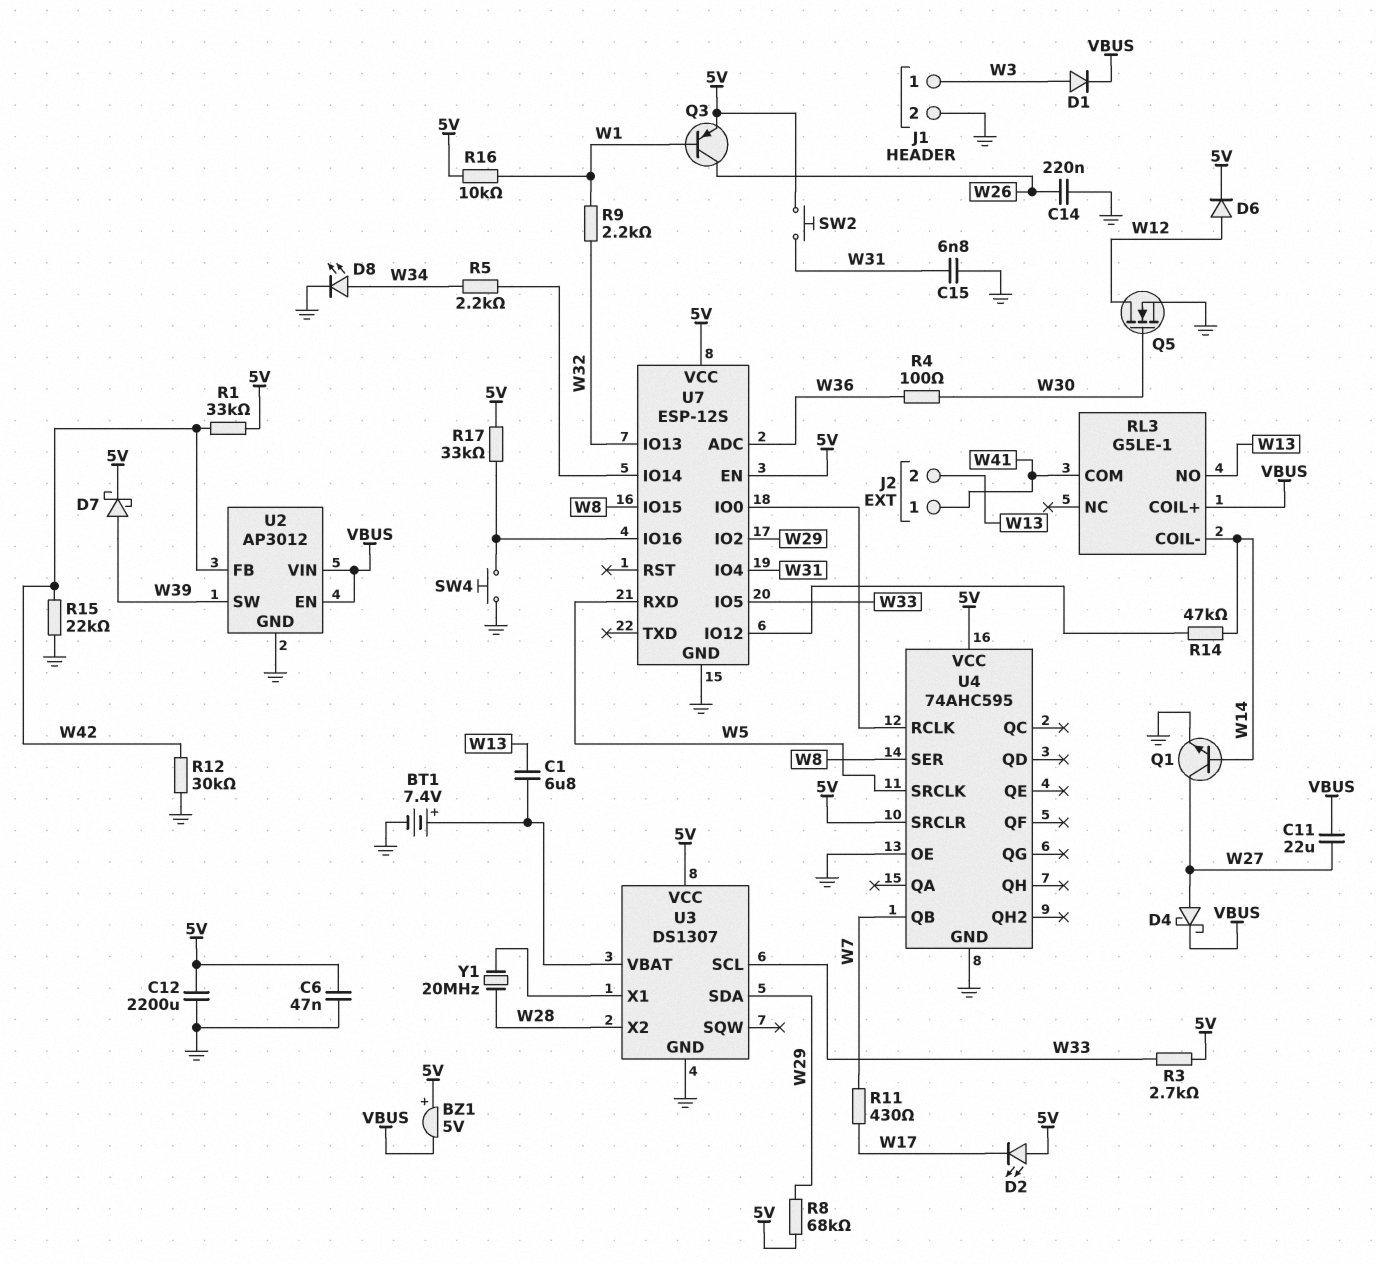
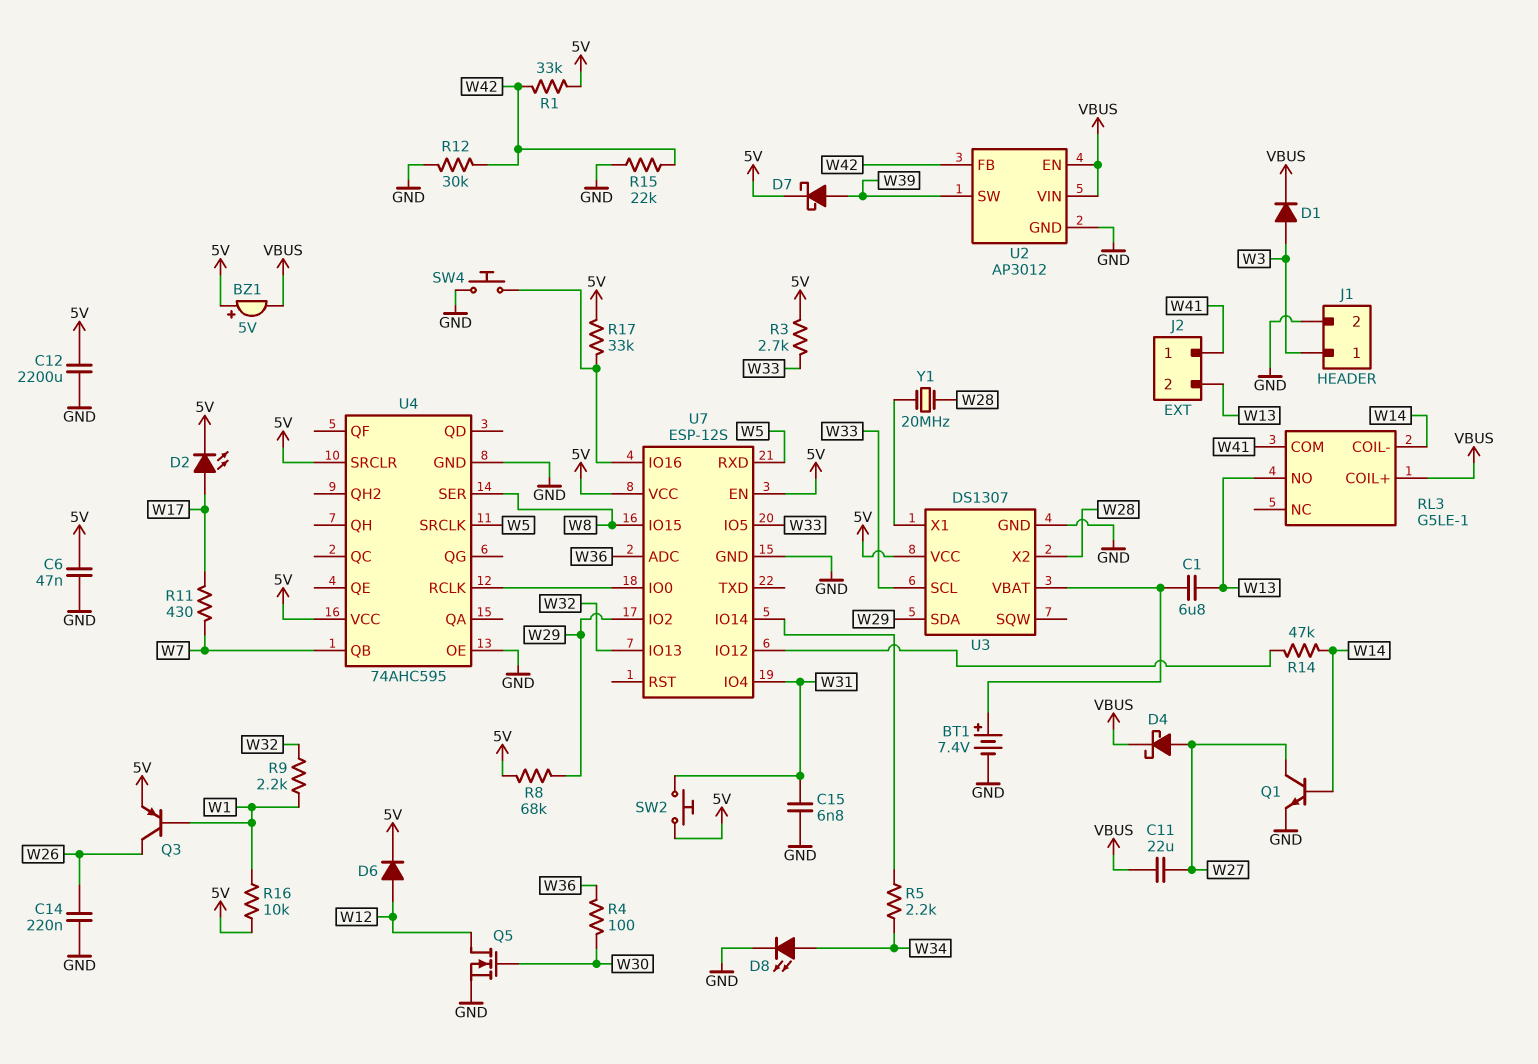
D2: LED (A 5V, K W17) -> LED (A W17, K 5V)

